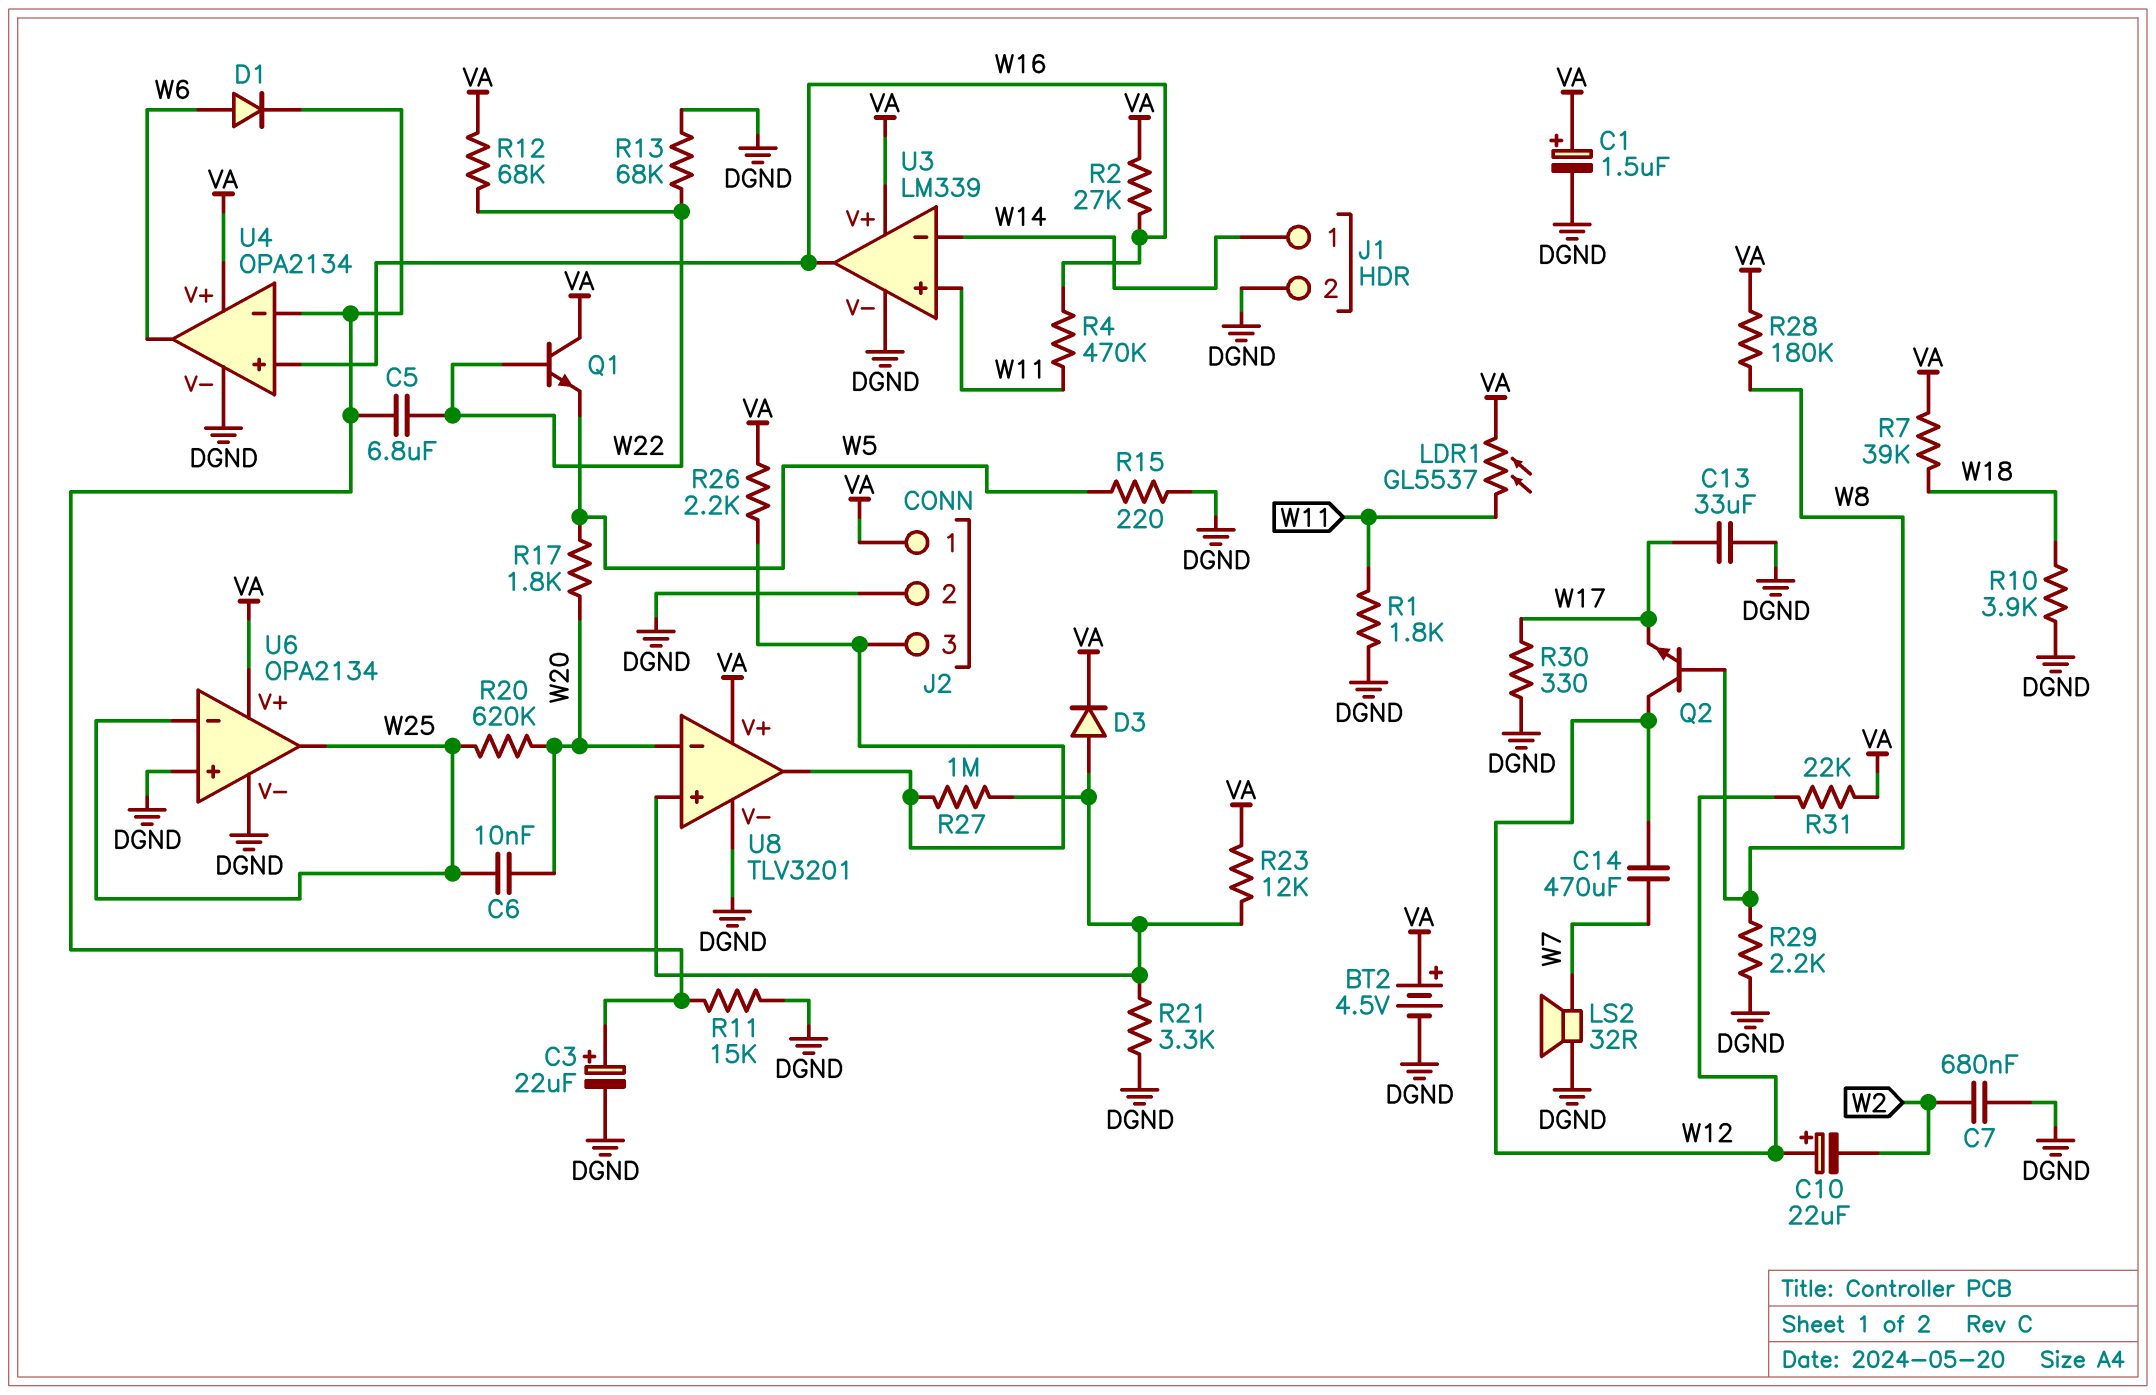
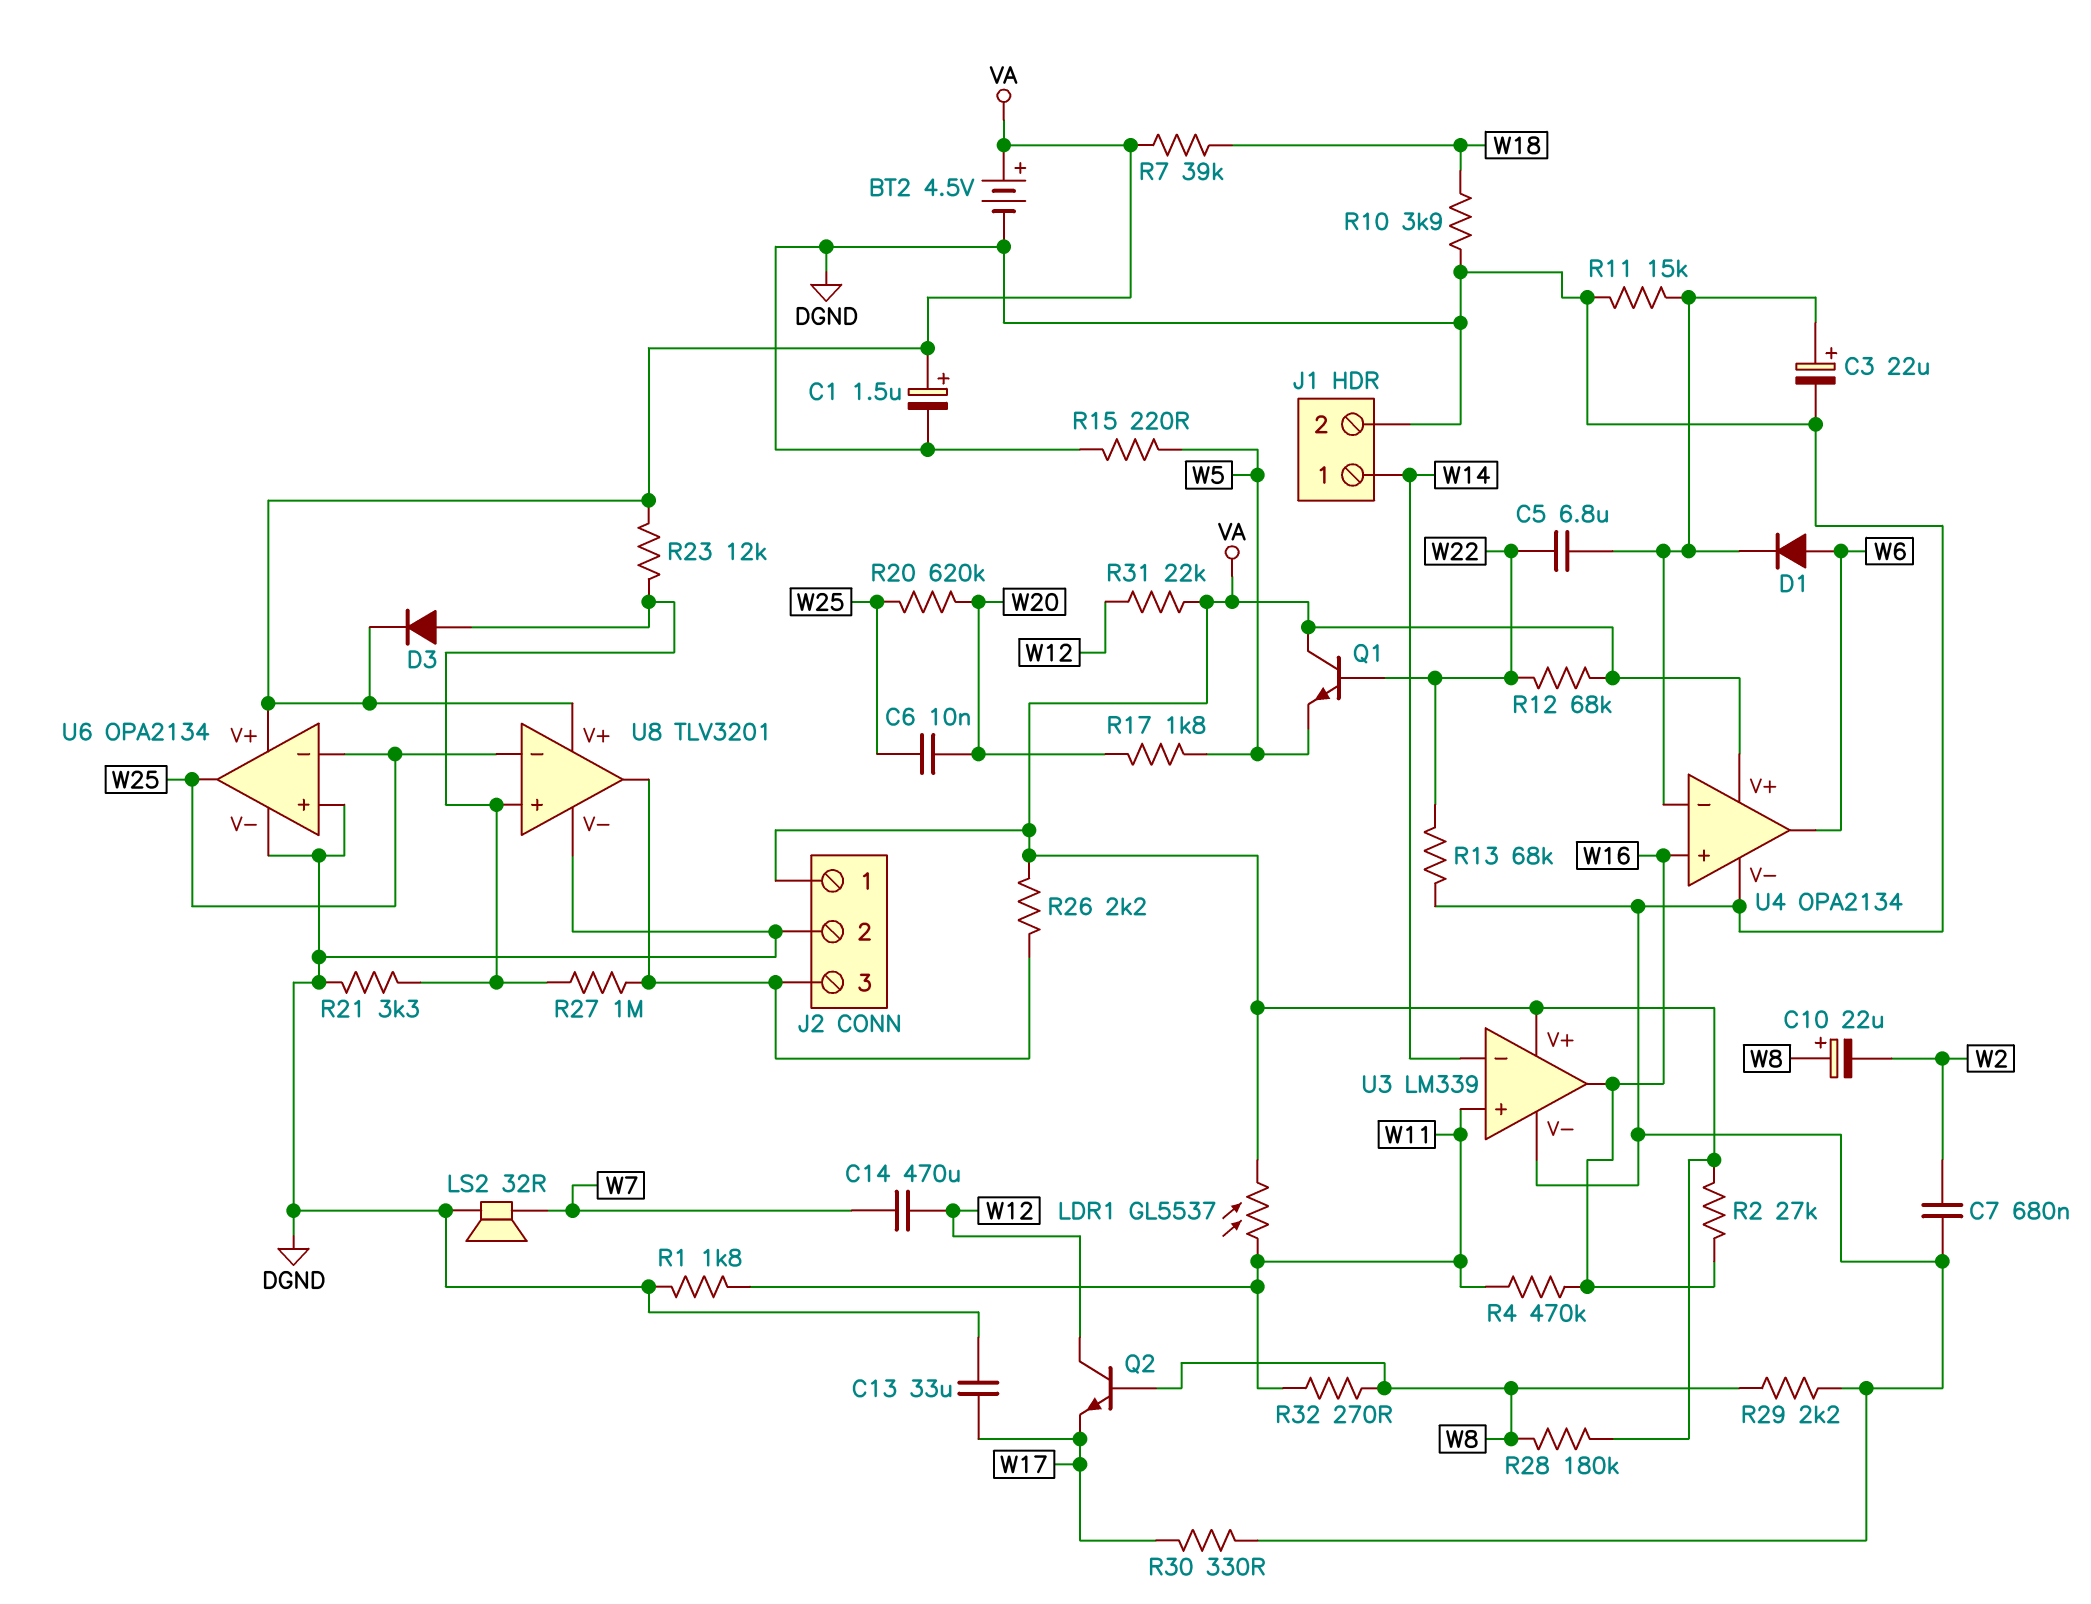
C10: 22uF (plus W12, minus W2) -> 22uF (plus W8, minus W2)
R32: none -> 270 (W8, W11)
U8 pin in-: W20 -> W25

